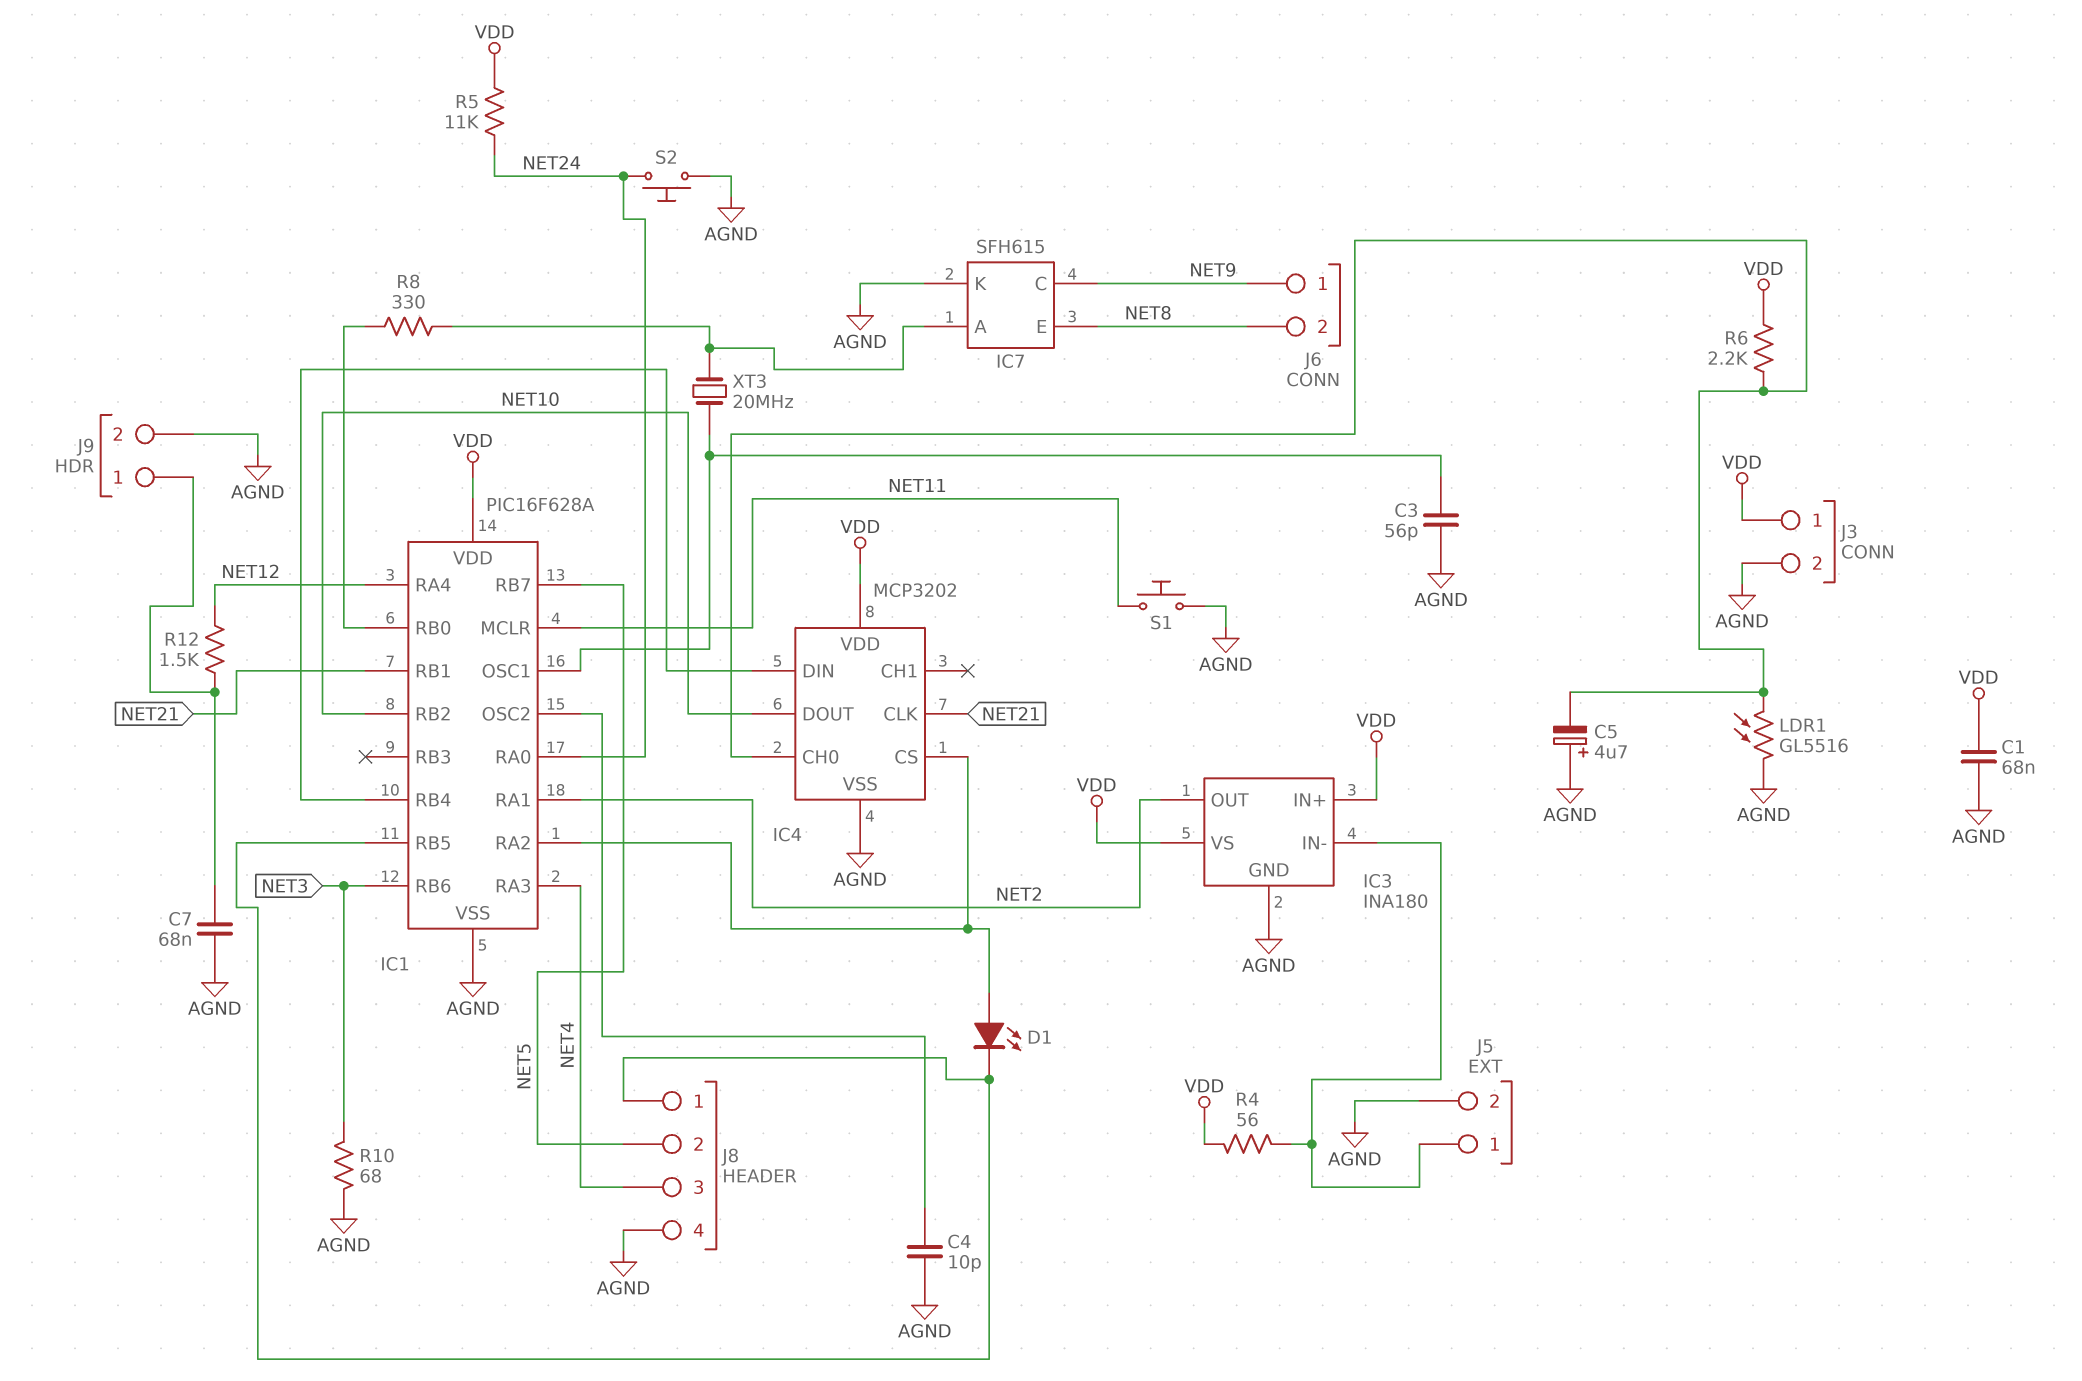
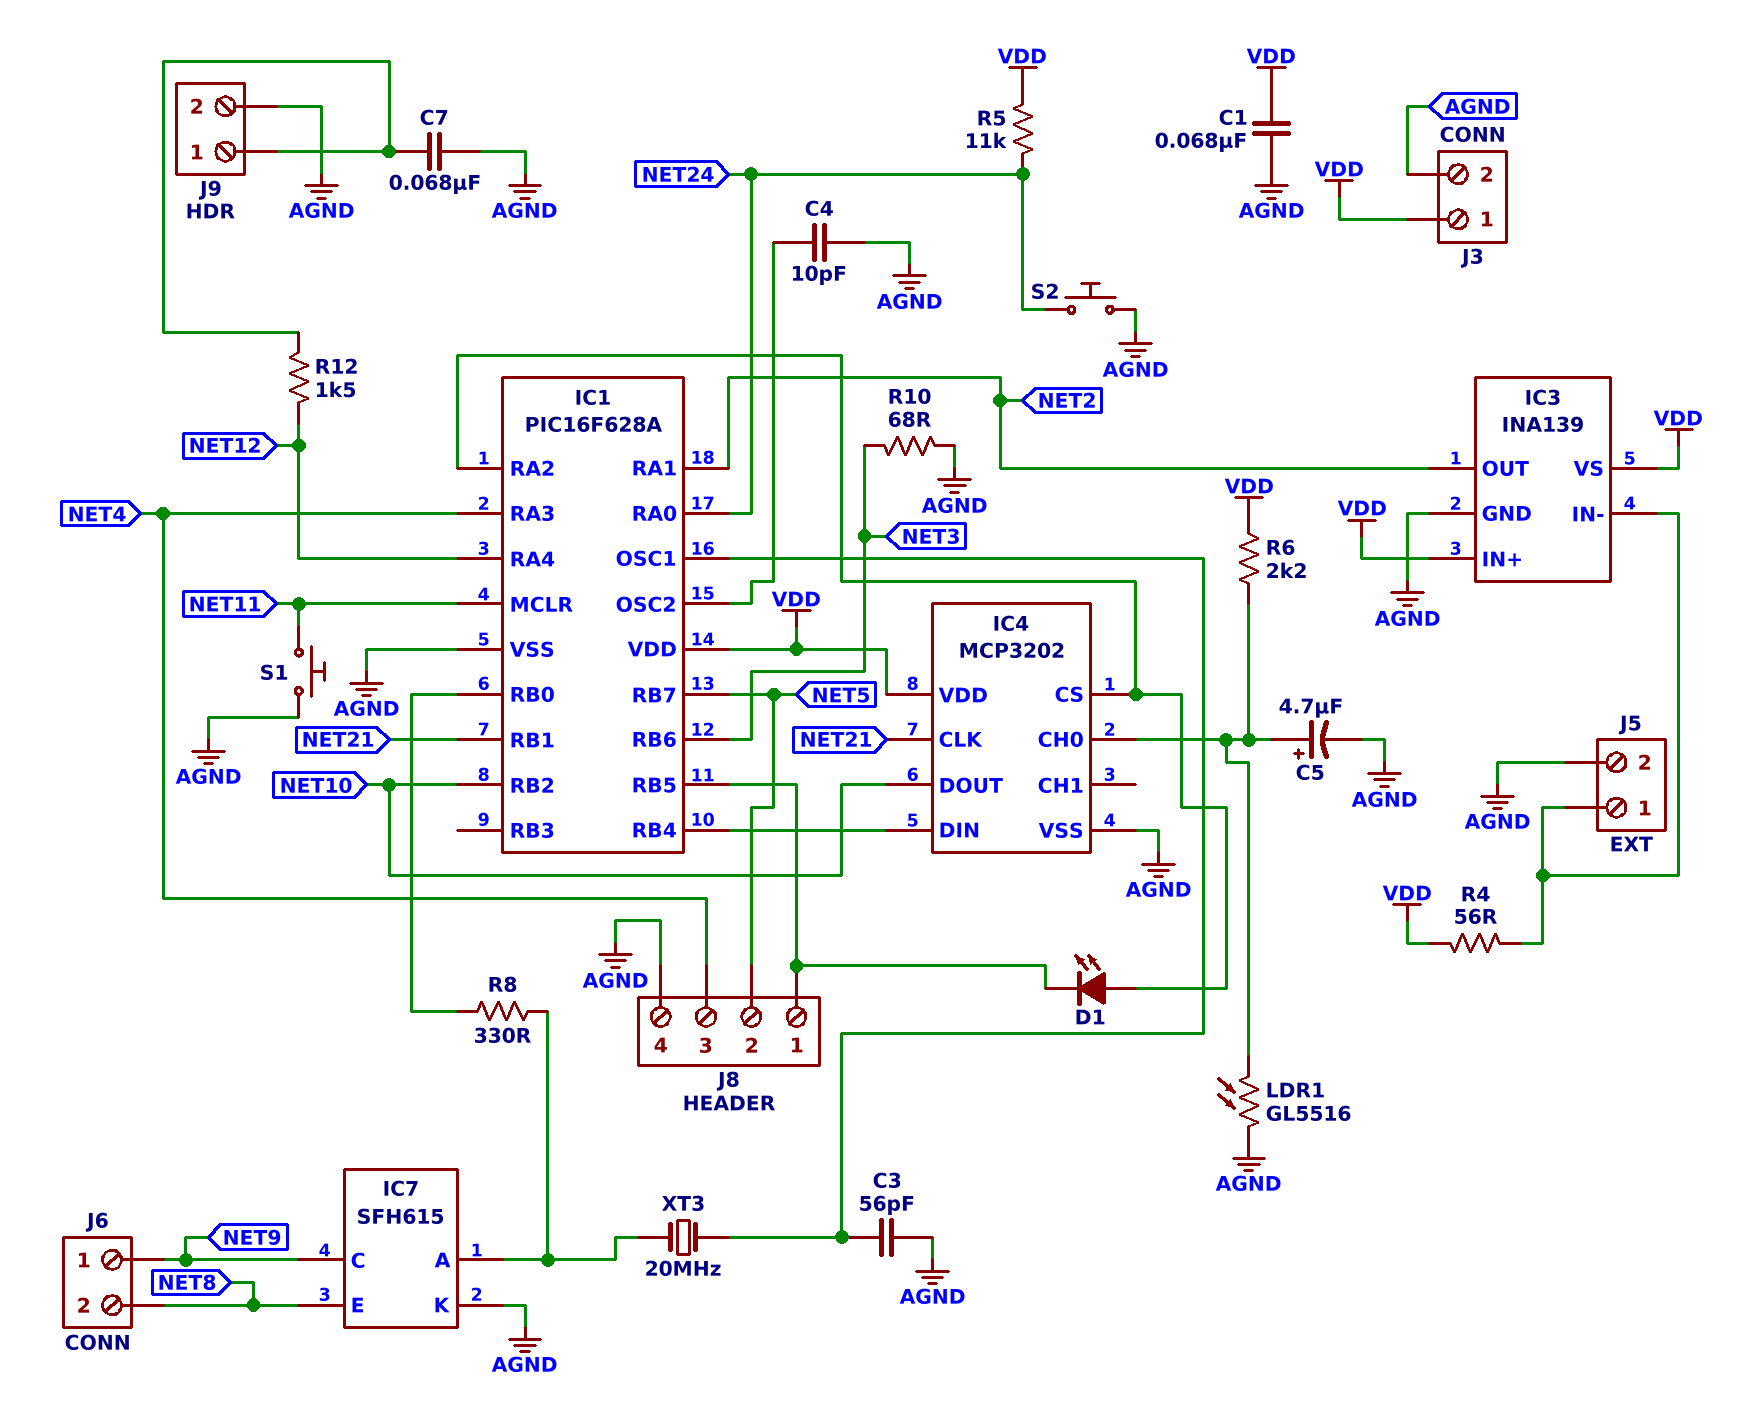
C5: 4.7uF (plus AGND, minus IC4/CH0) -> 4.7uF (plus IC4/CH0, minus AGND)
IC3: INA180 -> INA139

